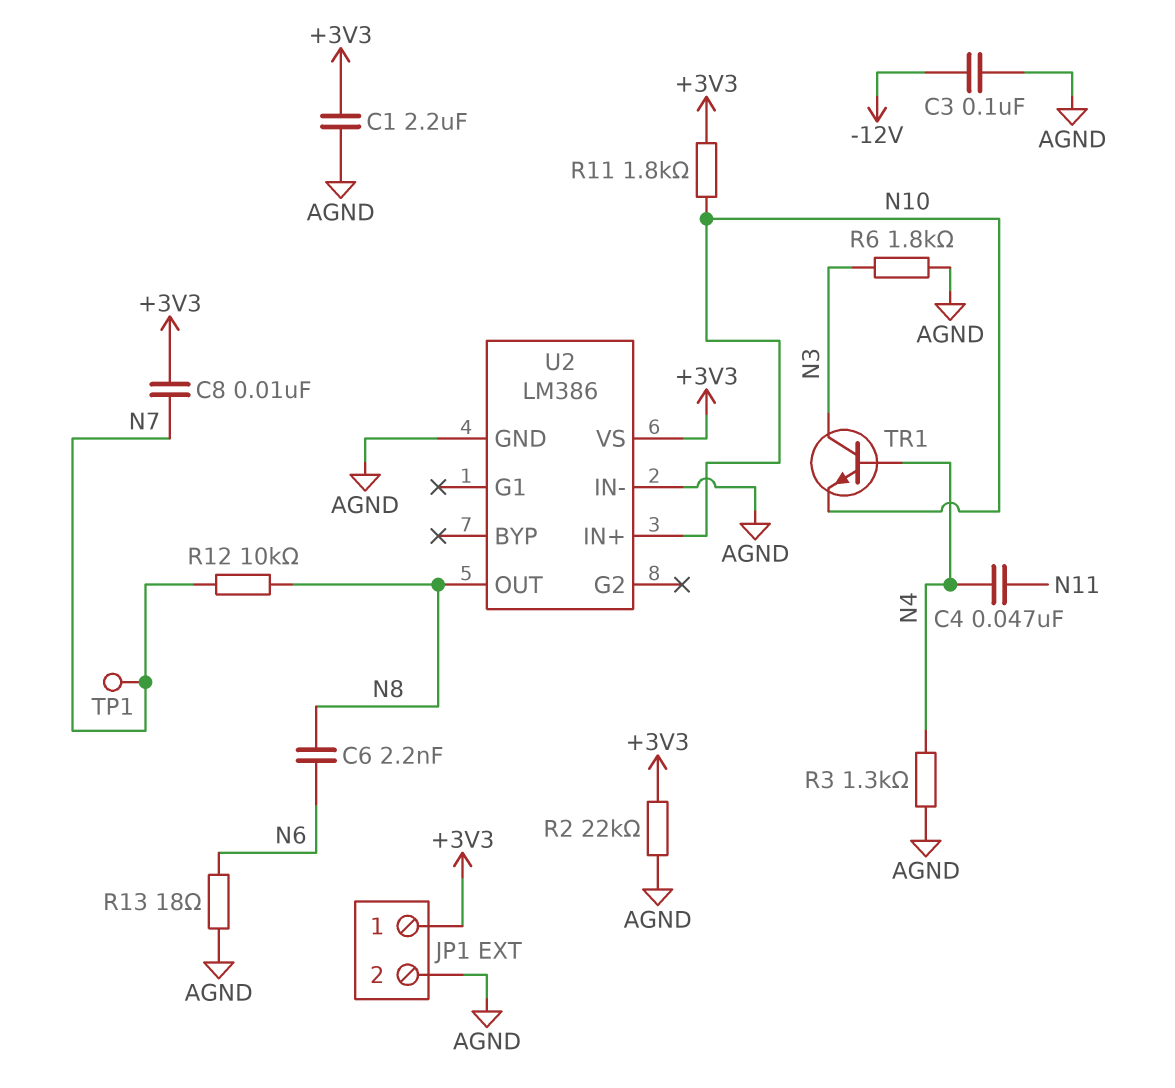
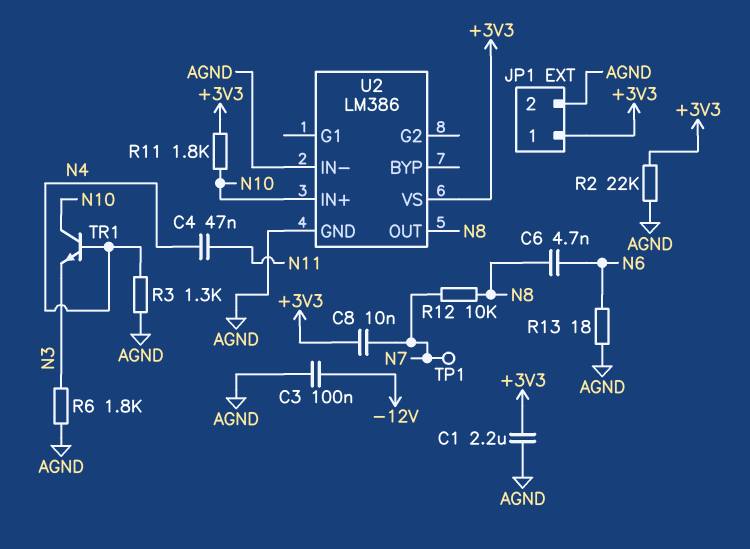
C6: 2.2nF (N6, N8) -> 4.7nF (N6, N8)
TR1: NPN (B N4, C N3, E N10) -> NPN (B N4, C N10, E N3)

